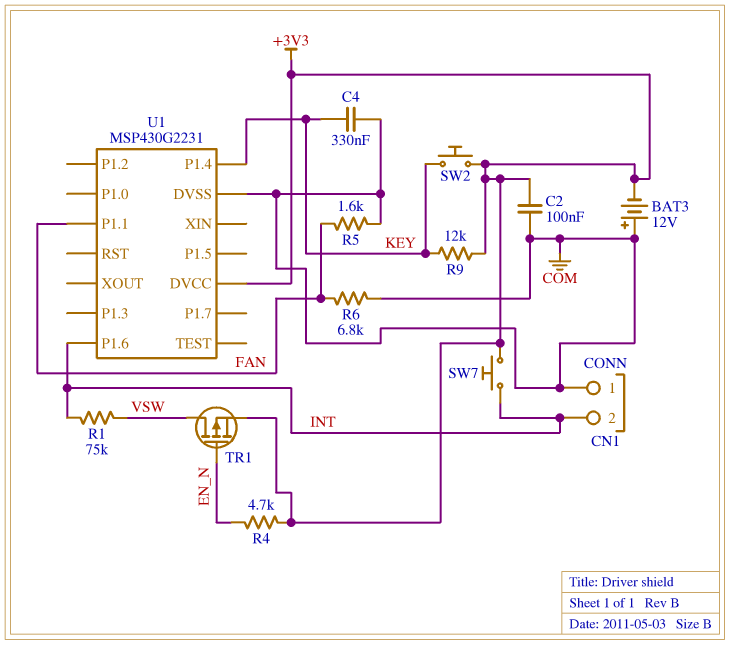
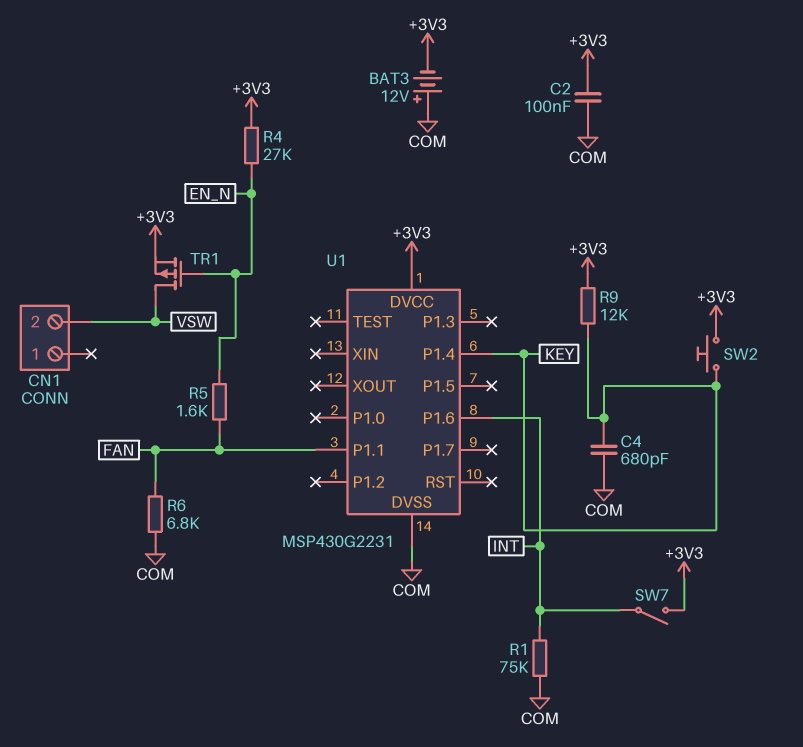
C4: 330nF (COM, KEY) -> 680pF (COM, KEY)
CN1 pin 1: COM -> none
CN1 pin 2: INT -> VSW
R1: 75k (INT, VSW) -> 75k (COM, INT)
R4: 4.7k (+3V3, EN_N) -> 27k (+3V3, EN_N)
R5: 1.6k (COM, FAN) -> 1.6k (EN_N, FAN)
SW7: button (+3V3, INT) -> switch (+3V3, INT)

